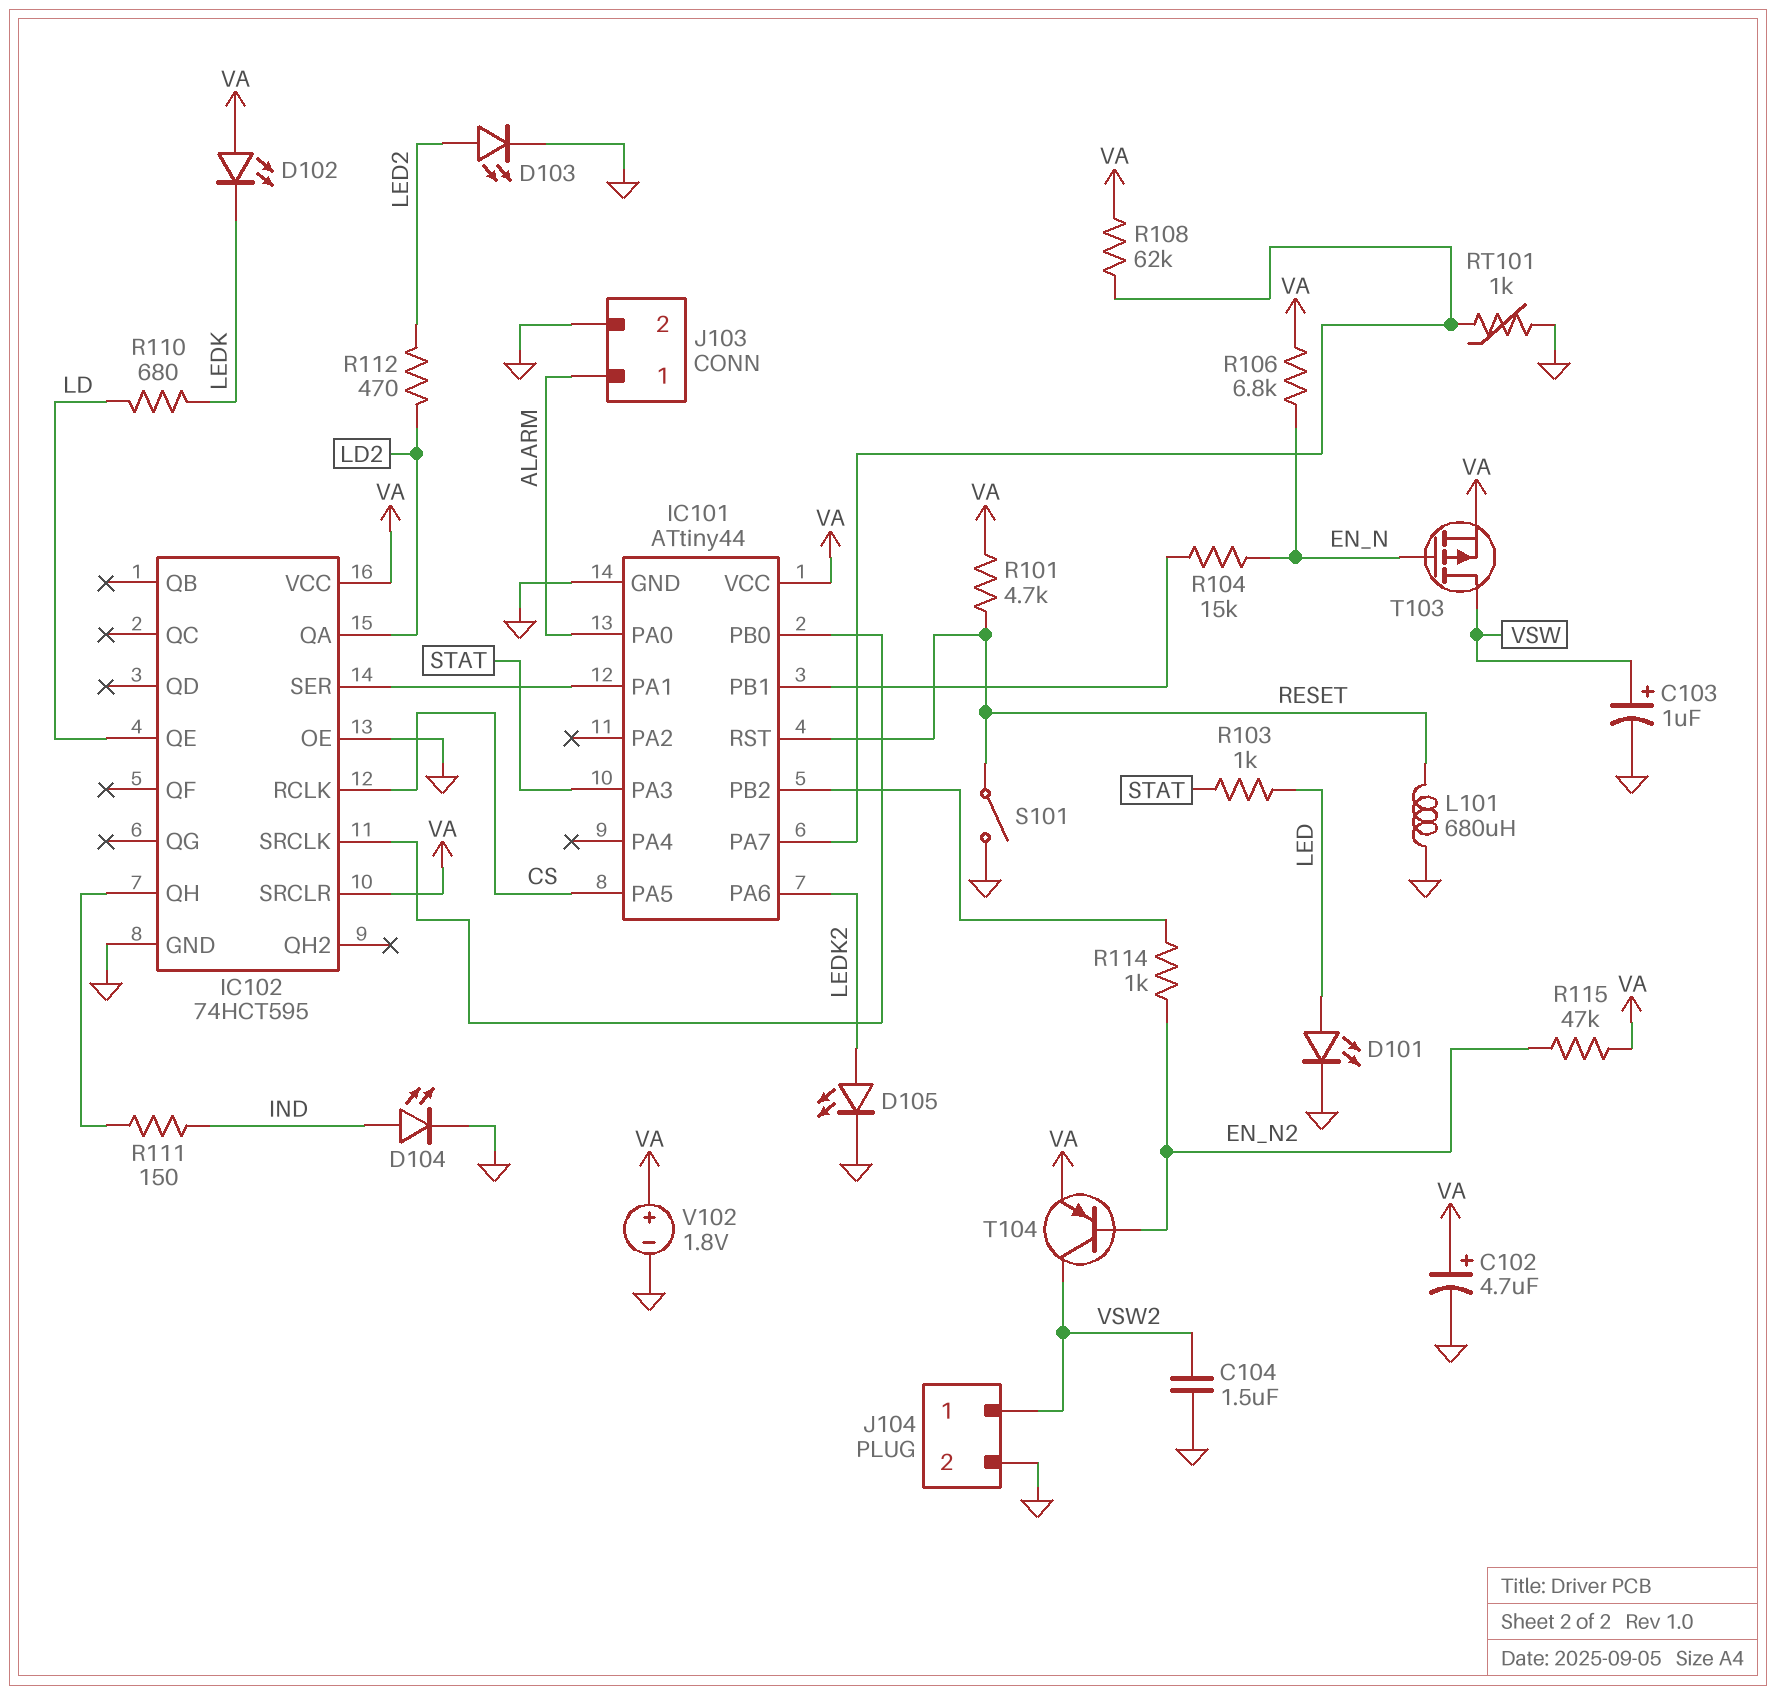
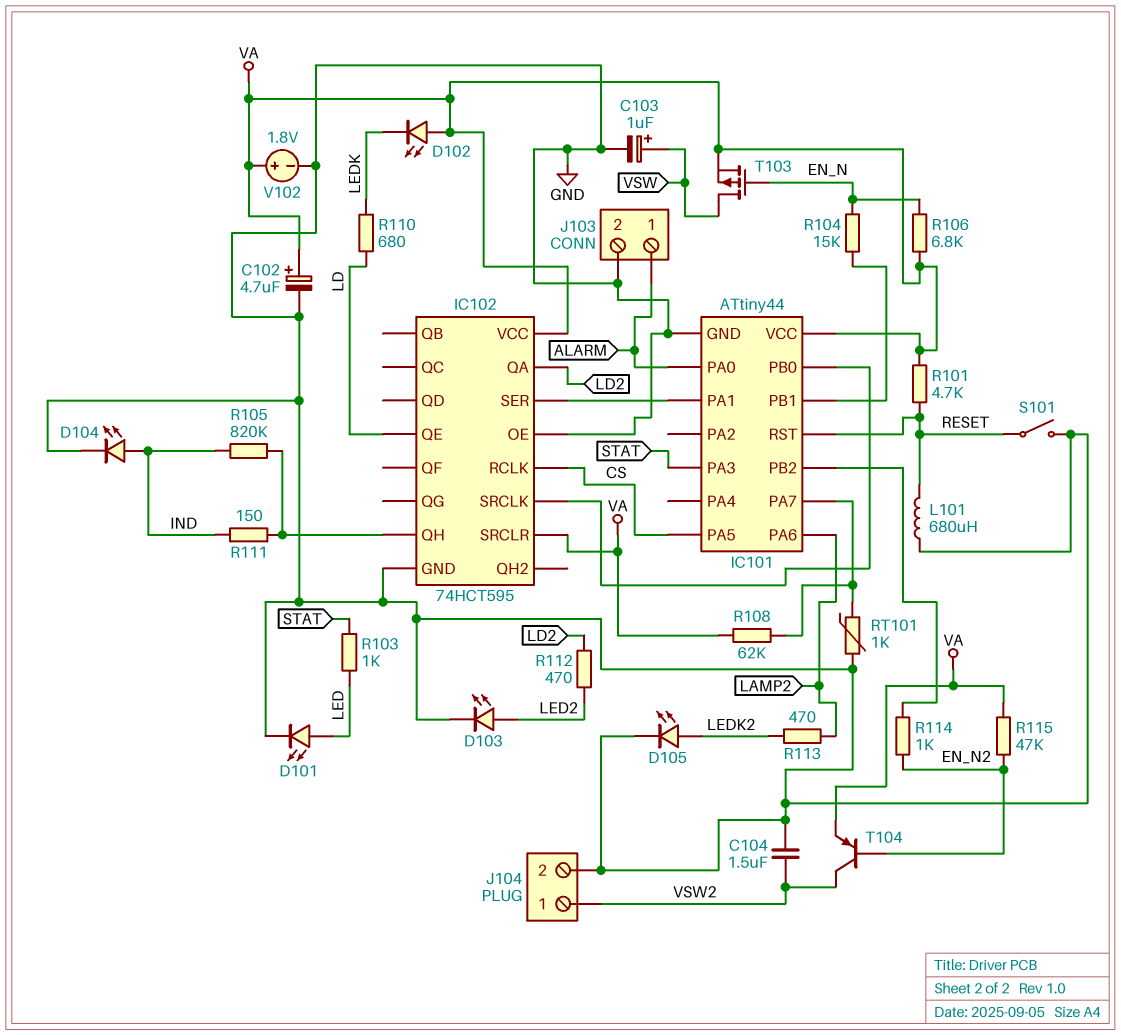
IC101 pin PA6: LEDK2 -> LAMP2
R105: none -> 820k (IC102/QH, IND)
R113: none -> 470 (LAMP2, LEDK2)

